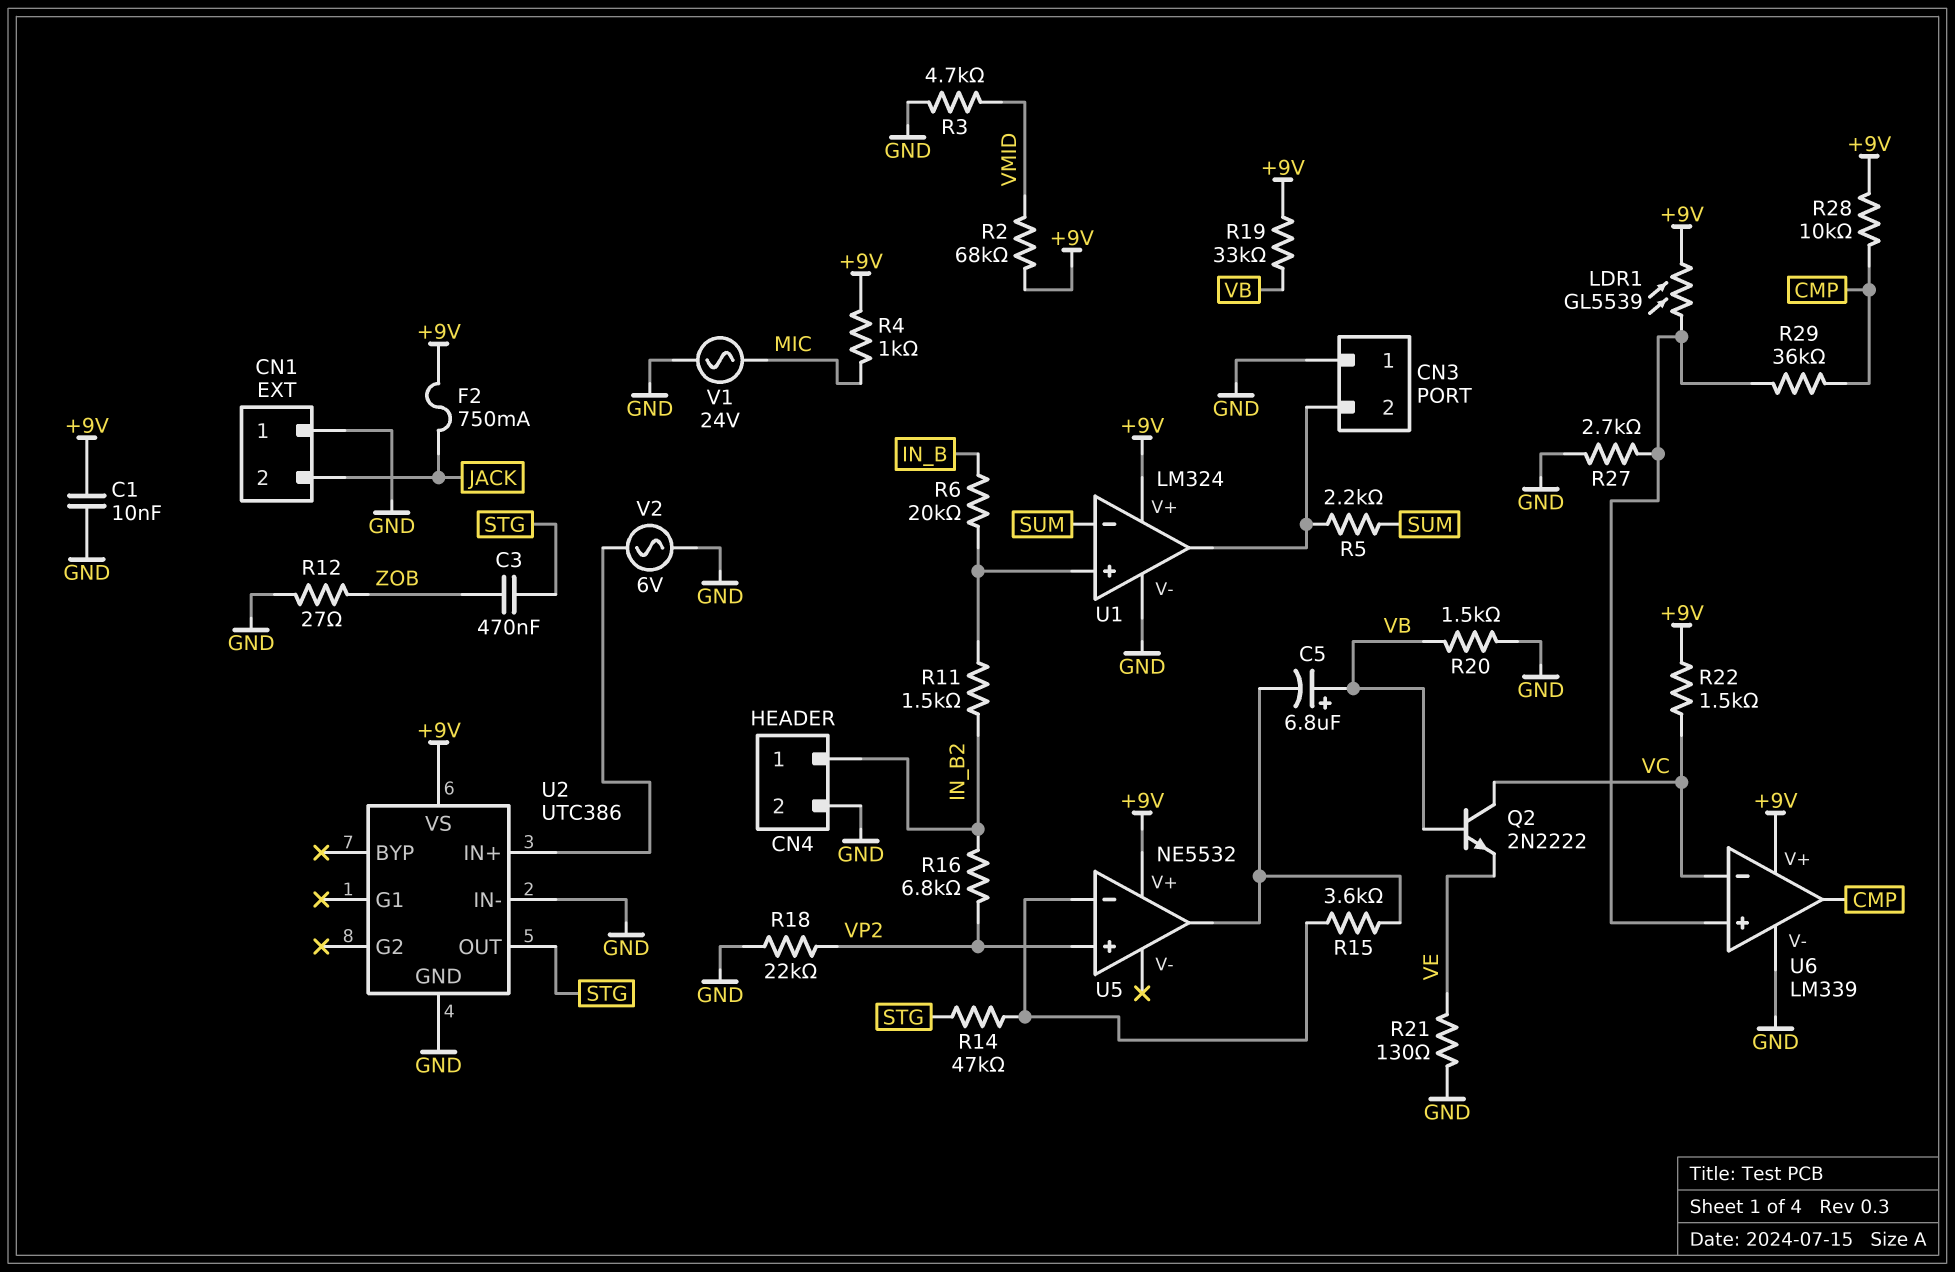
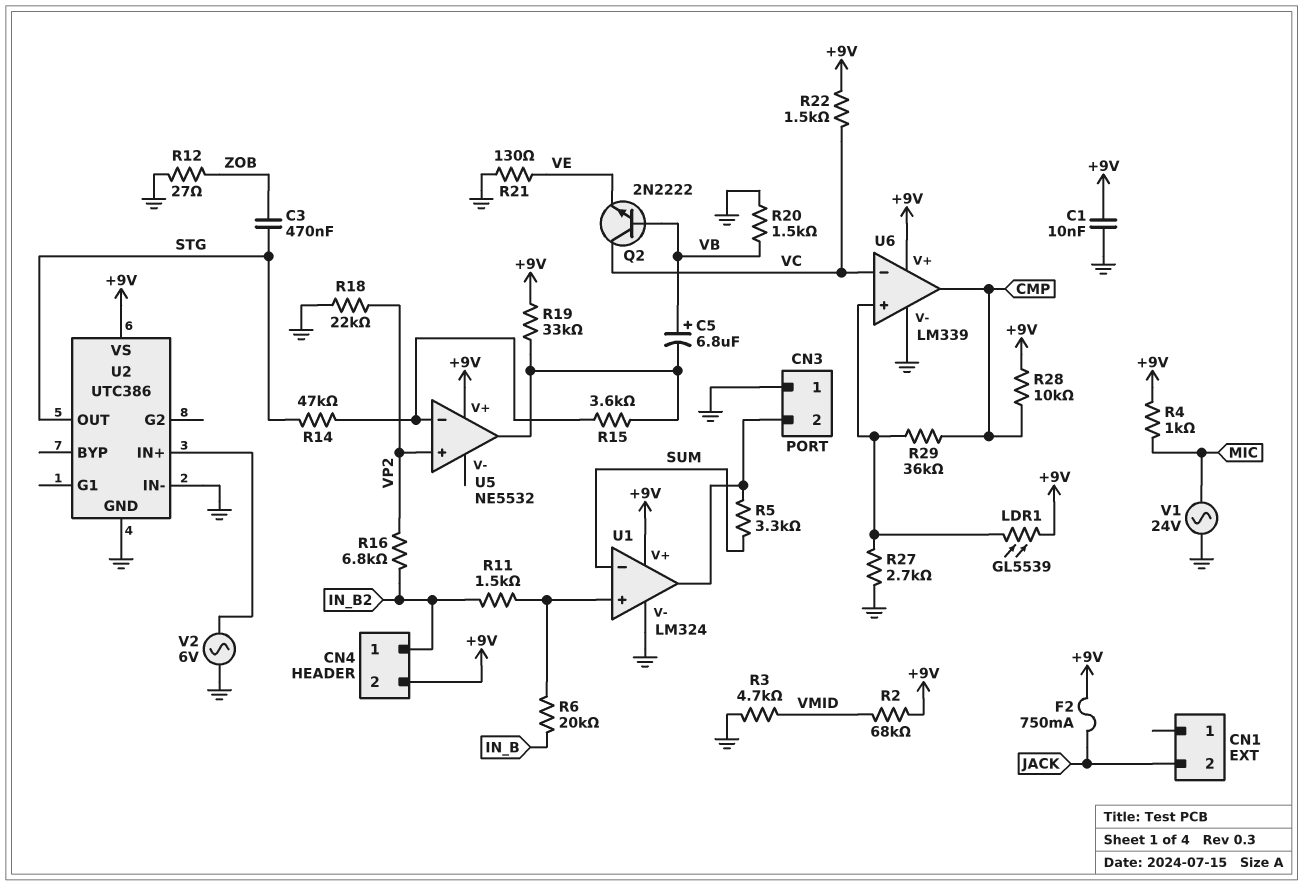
CN1 pin 1: GND -> none
CN4 pin 2: GND -> +9V
R5: 2.2k (CN3/2, SUM) -> 3.3k (CN3/2, SUM)
R19: 33k (+9V, VB) -> 33k (+9V, U5/out)

